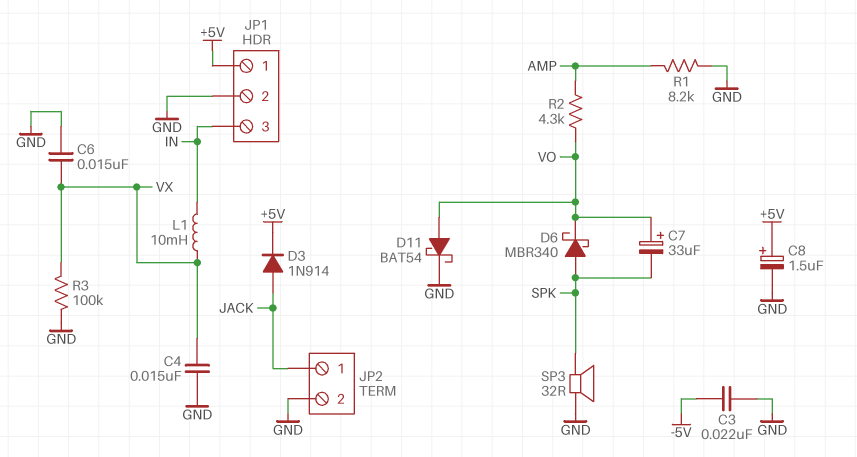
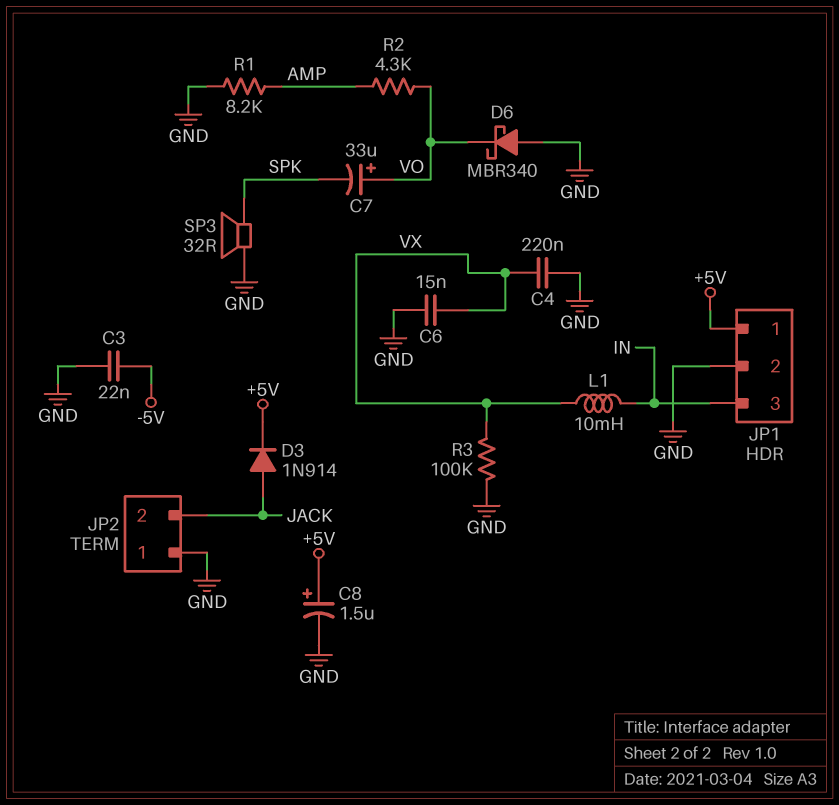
C4: 15nF (GND, VX) -> 220nF (GND, VX)
D6: schottky MBR340 (A SPK, K VO) -> schottky MBR340 (A GND, K VO)
D11: schottky BAT54 (A VO, K GND) -> none
JP2 pin 1: JACK -> GND
JP2 pin 2: GND -> JACK

